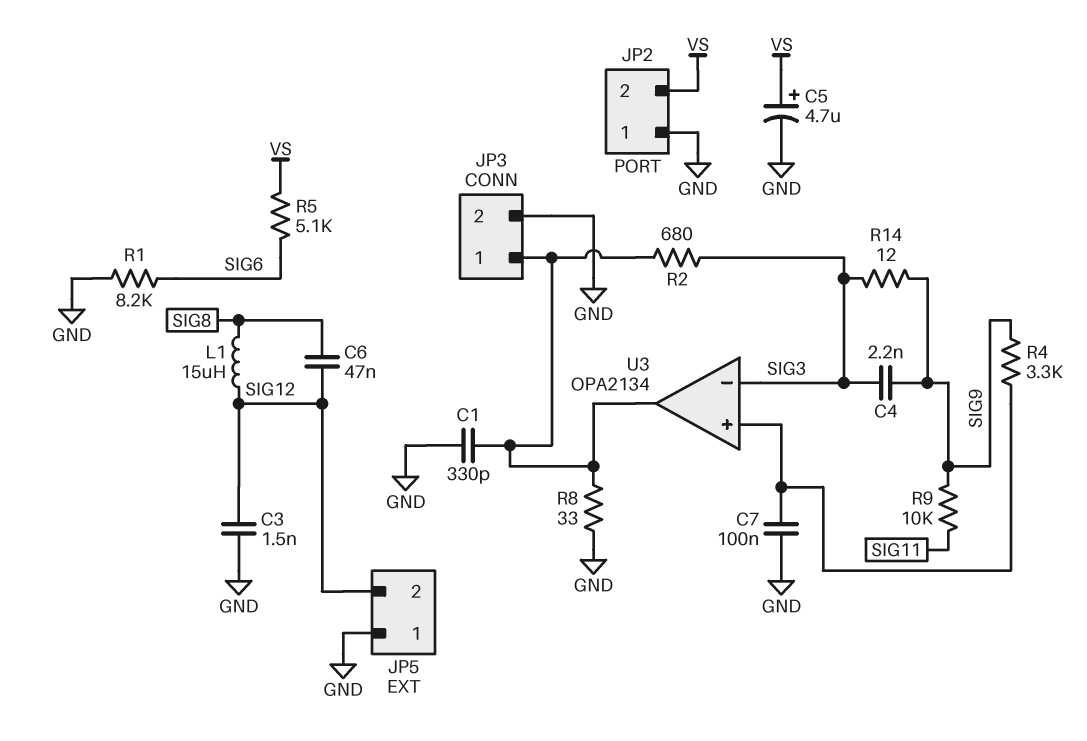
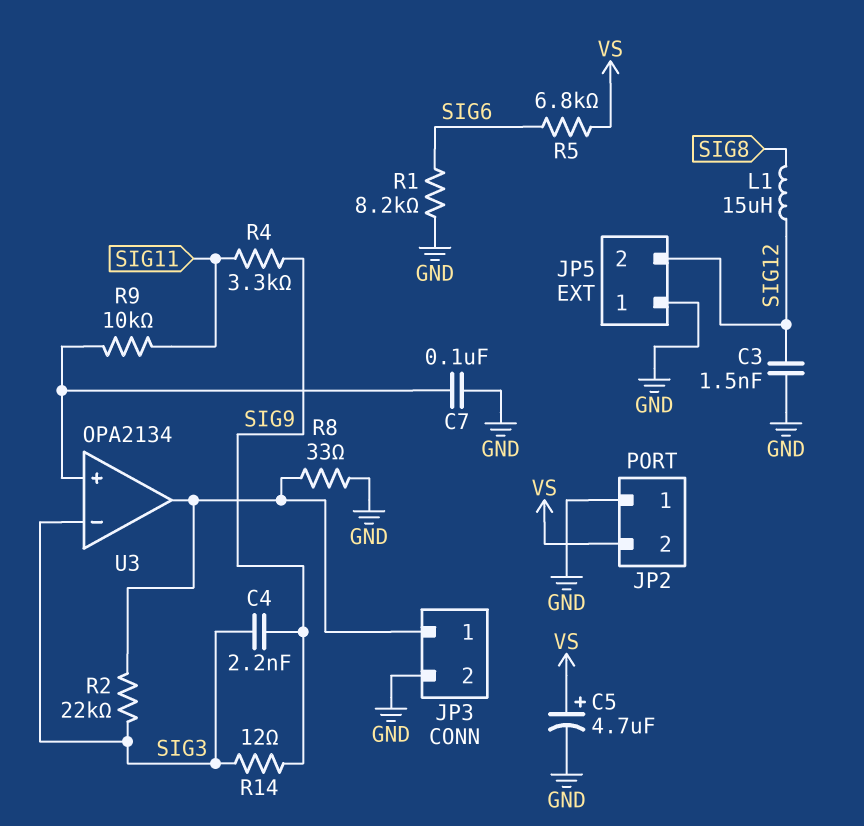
C1: 330pF (GND, JP3/1) -> none
C6: 47nF (SIG8, SIG12) -> none
R2: 680 (JP3/1, SIG3) -> 22k (JP3/1, SIG3)
R4: 3.3k (SIG9, U3/in+) -> 3.3k (SIG9, SIG11)
R5: 5.1k (SIG6, VS) -> 6.8k (SIG6, VS)
R9: 10k (SIG9, SIG11) -> 10k (SIG11, U3/in+)

